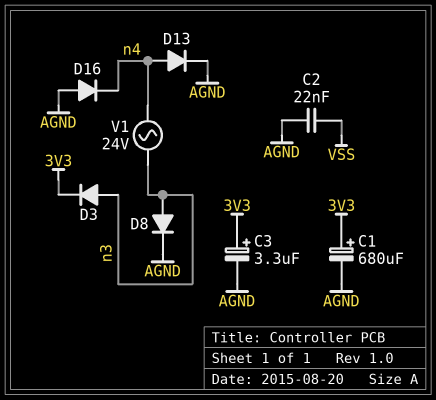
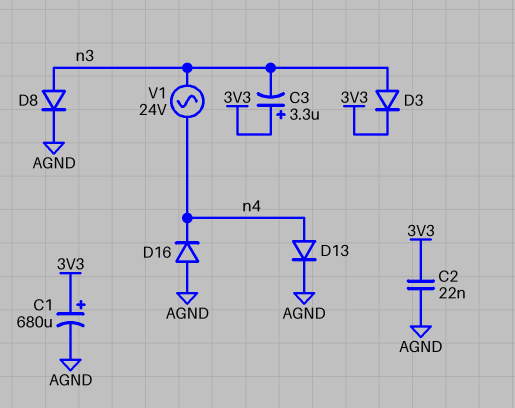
C2: 22nF (AGND, VSS) -> 22nF (3V3, AGND)
C3: 3.3uF (plus 3V3, minus AGND) -> 3.3uF (plus 3V3, minus n3)

